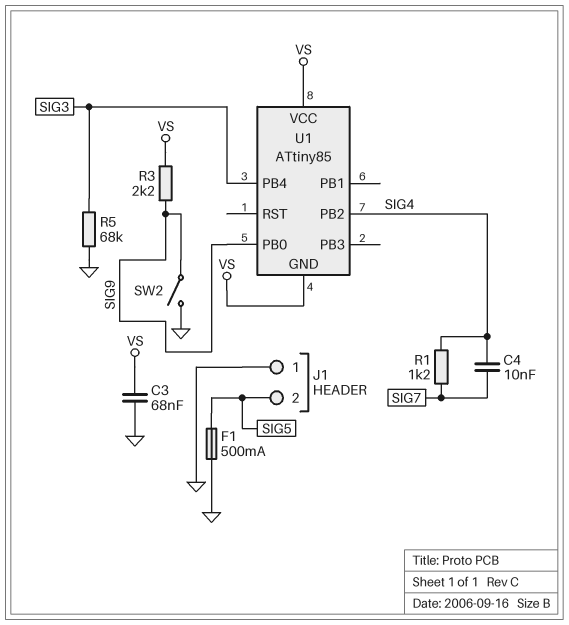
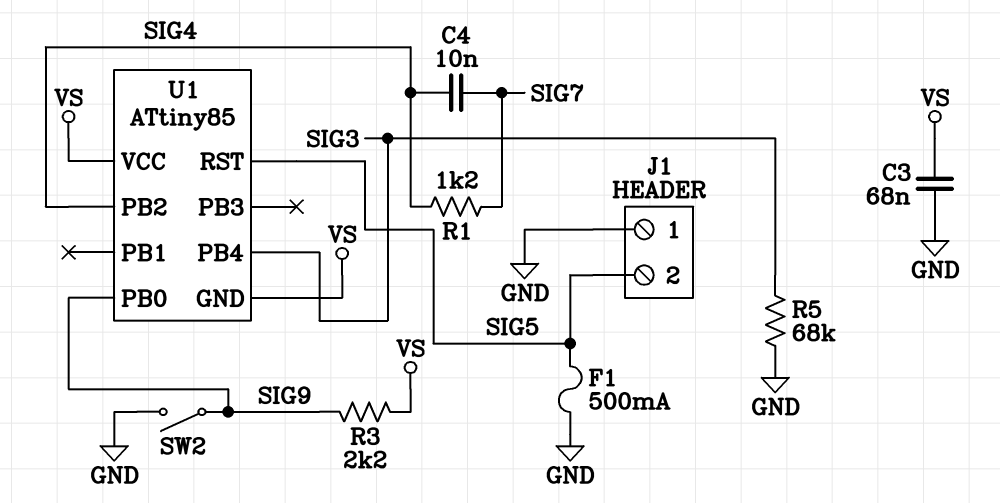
U1 pin RST: none -> SIG5

